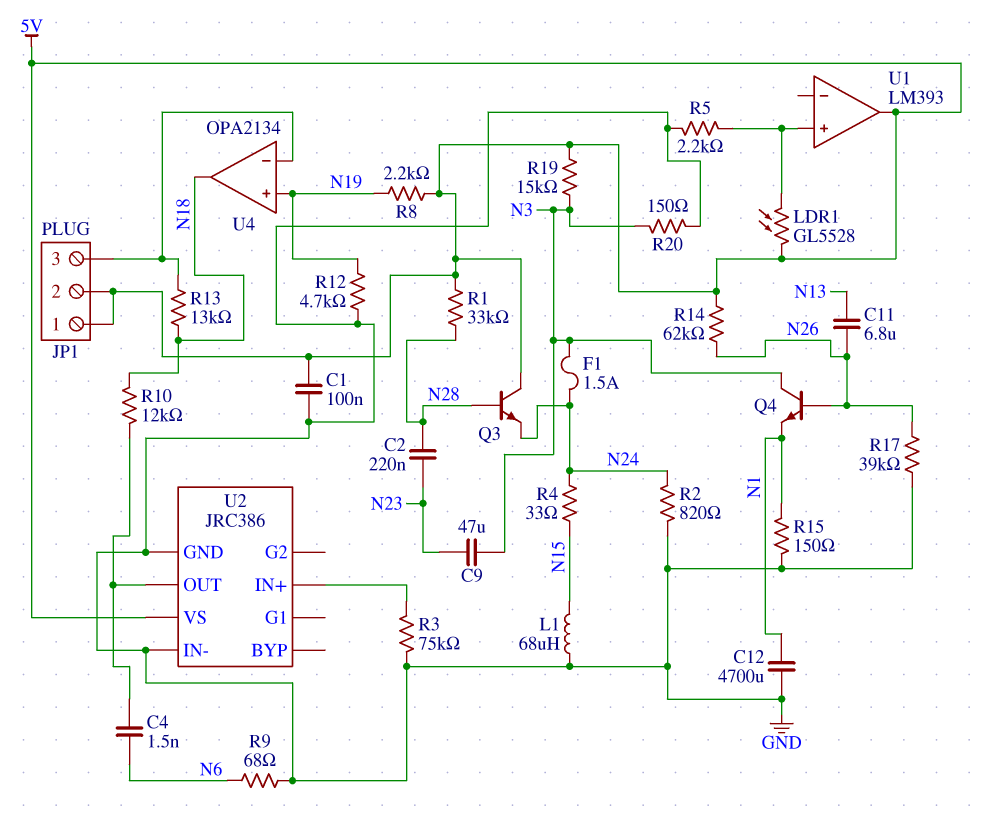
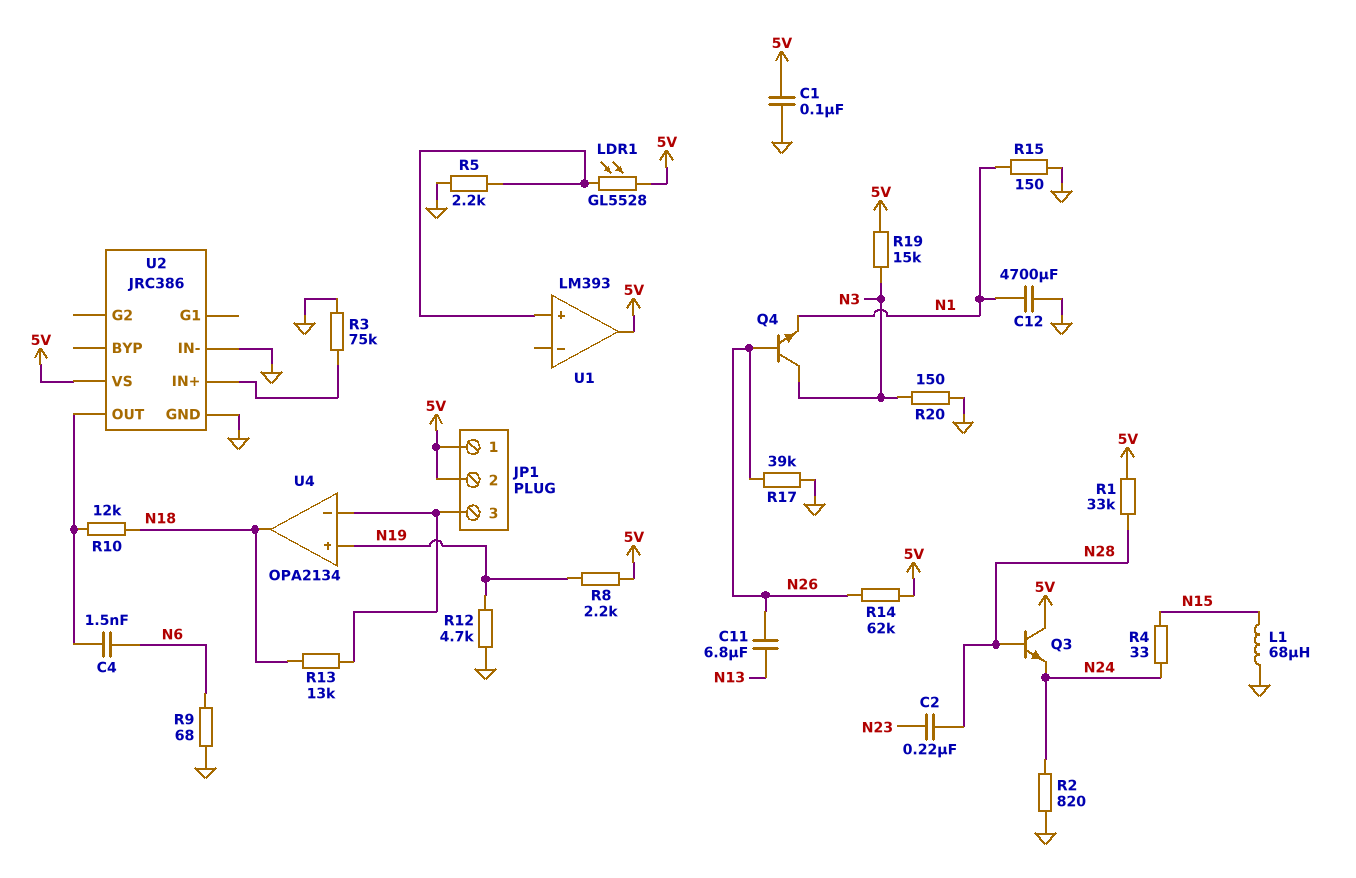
C9: 47uF (N3, N23) -> none
F1: 1.5A (N3, N24) -> none

